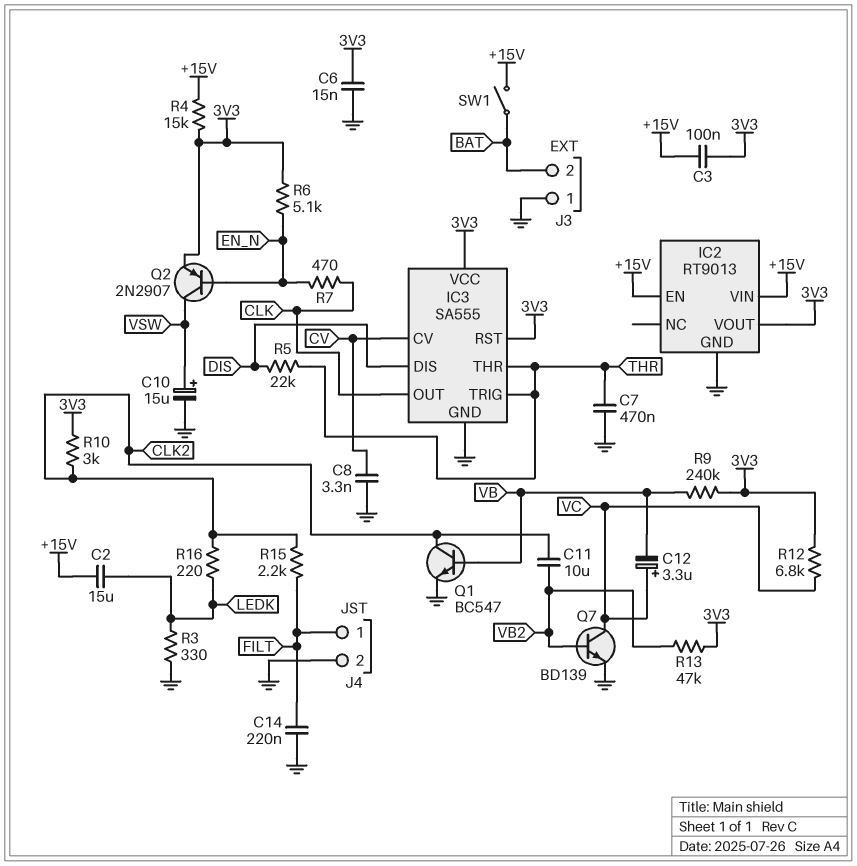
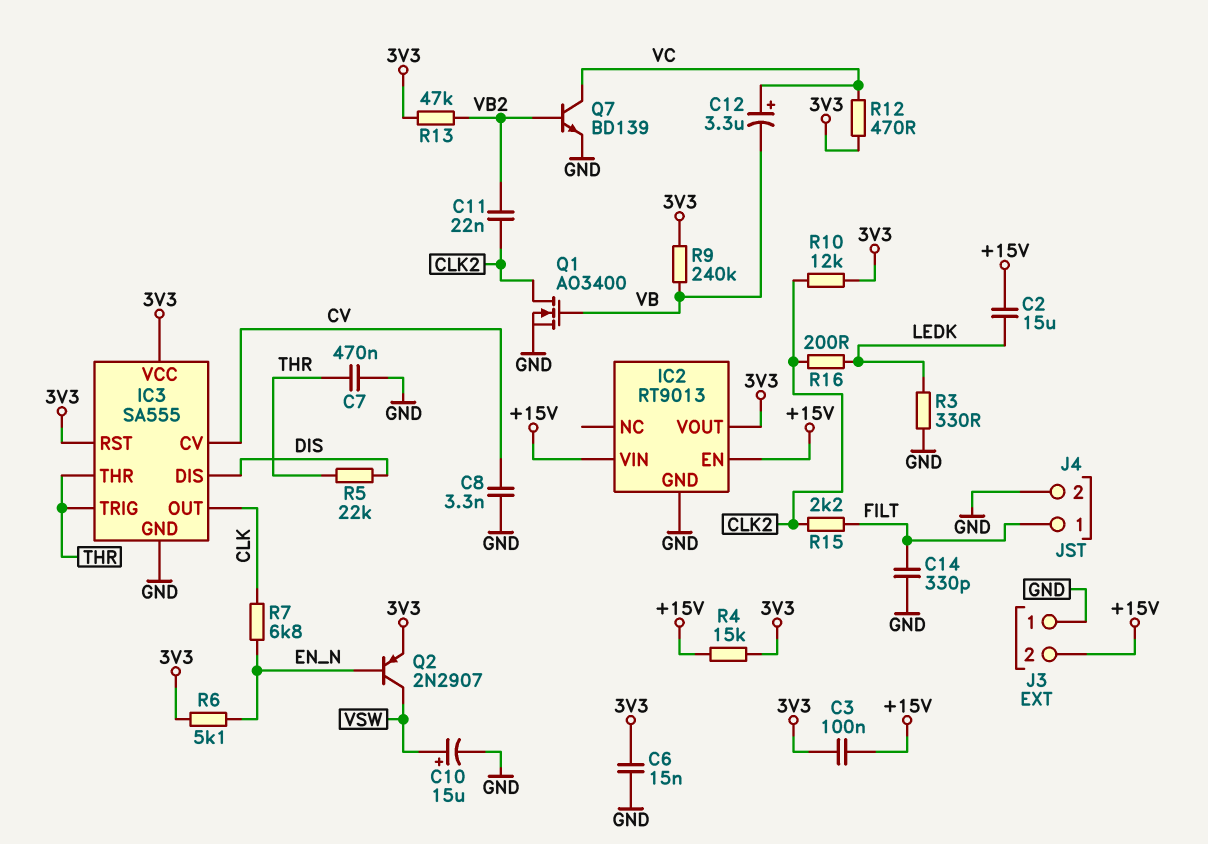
C11: 10uF (CLK2, VB2) -> 22nF (CLK2, VB2)
C14: 220nF (FILT, GND) -> 330pF (FILT, GND)
J3 pin 2: BAT -> +15V
Q1: NPN BC547 (B VB, C CLK2, E GND) -> NMOS AO3400 (G VB, D CLK2, S GND)
R7: 470 (CLK, EN_N) -> 6.8k (CLK, EN_N)
R10: 3k (3V3, CLK2) -> 12k (3V3, CLK2)
R12: 6.8k (3V3, VC) -> 470 (3V3, VC)
R16: 220 (CLK2, LEDK) -> 200 (CLK2, LEDK)
SW1: switch (+15V, BAT) -> none

